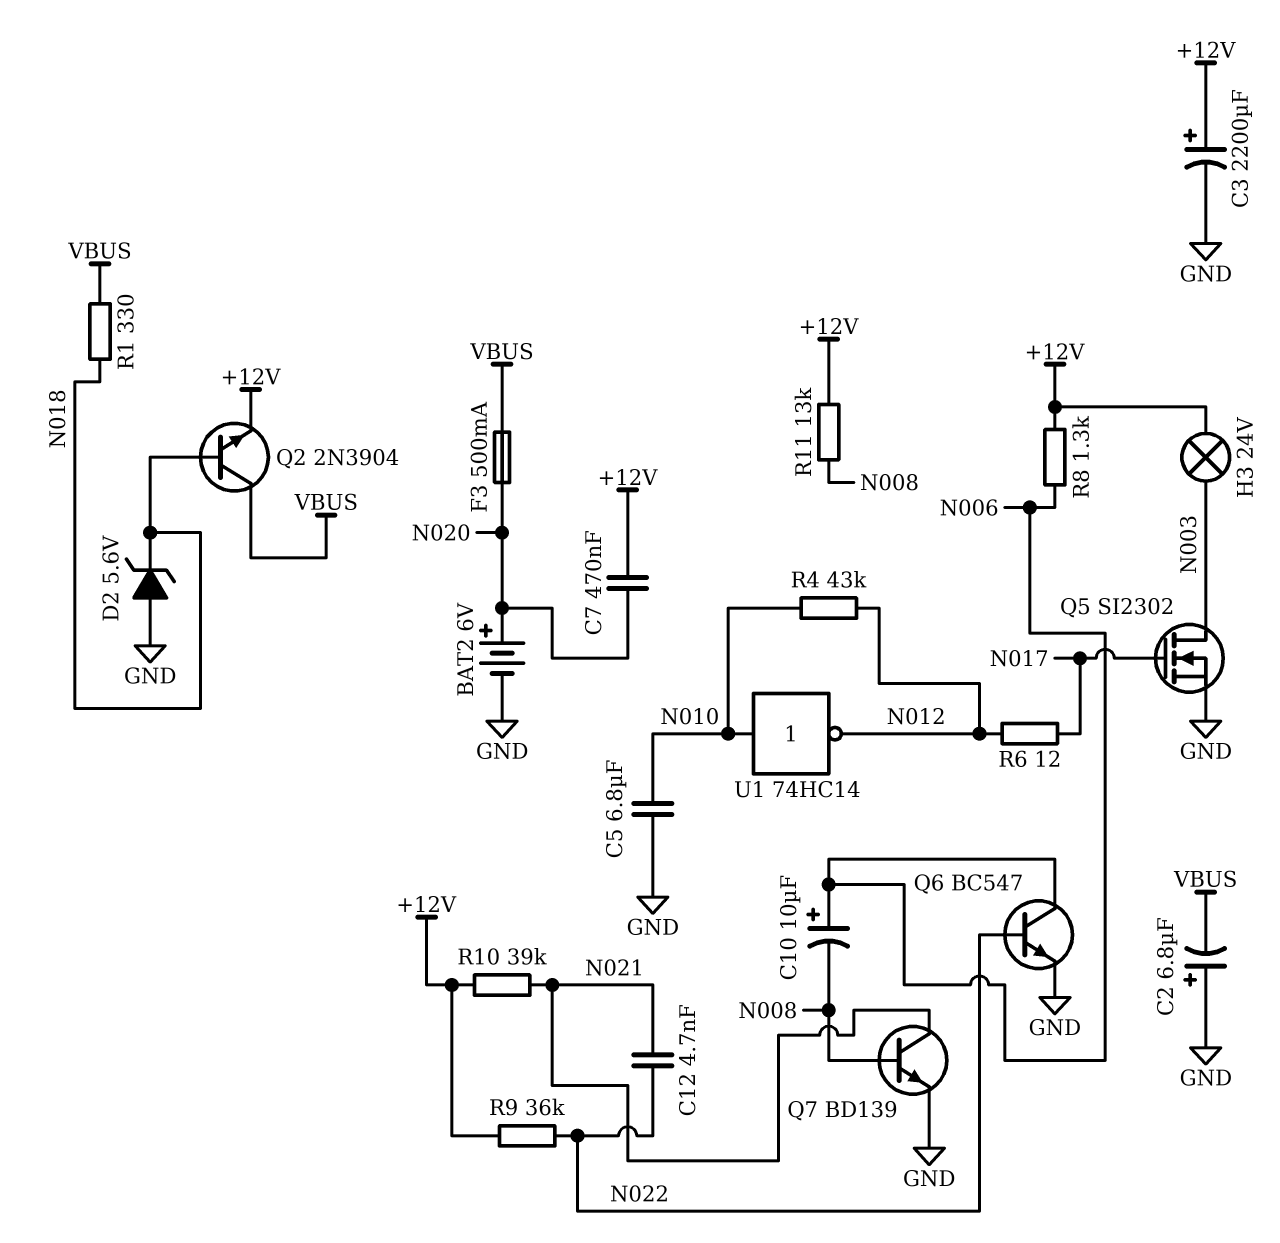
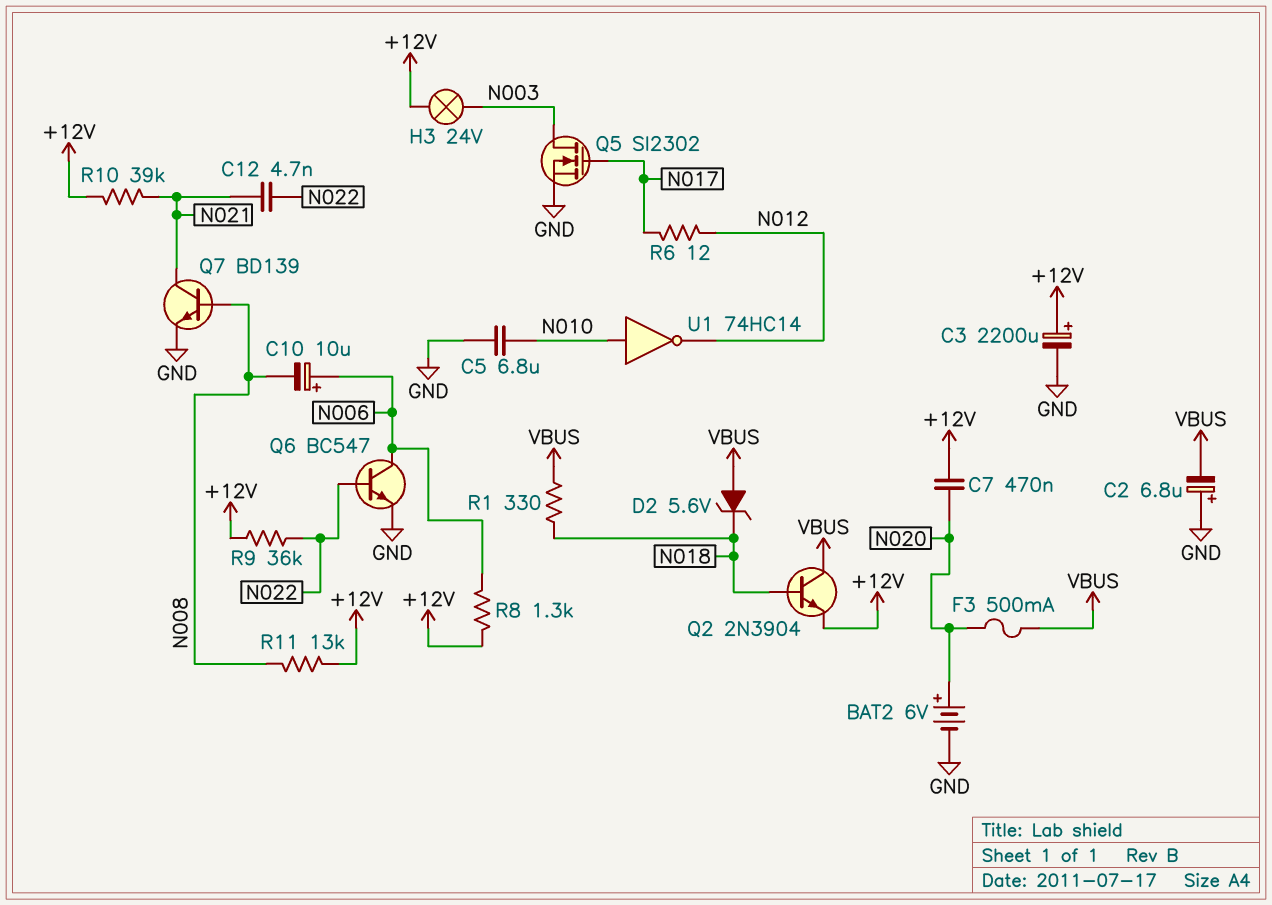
D2: zener 5.6V (A GND, K N018) -> zener 5.6V (A VBUS, K N018)
R4: 43k (N010, N012) -> none

